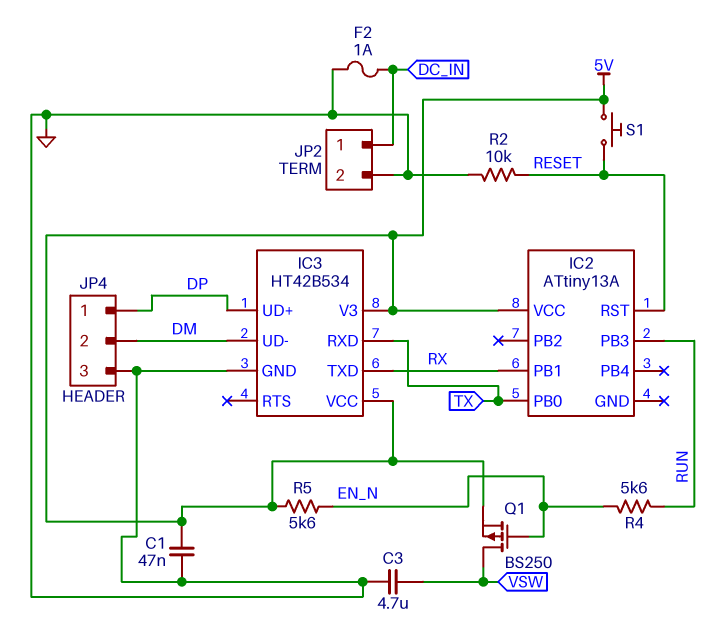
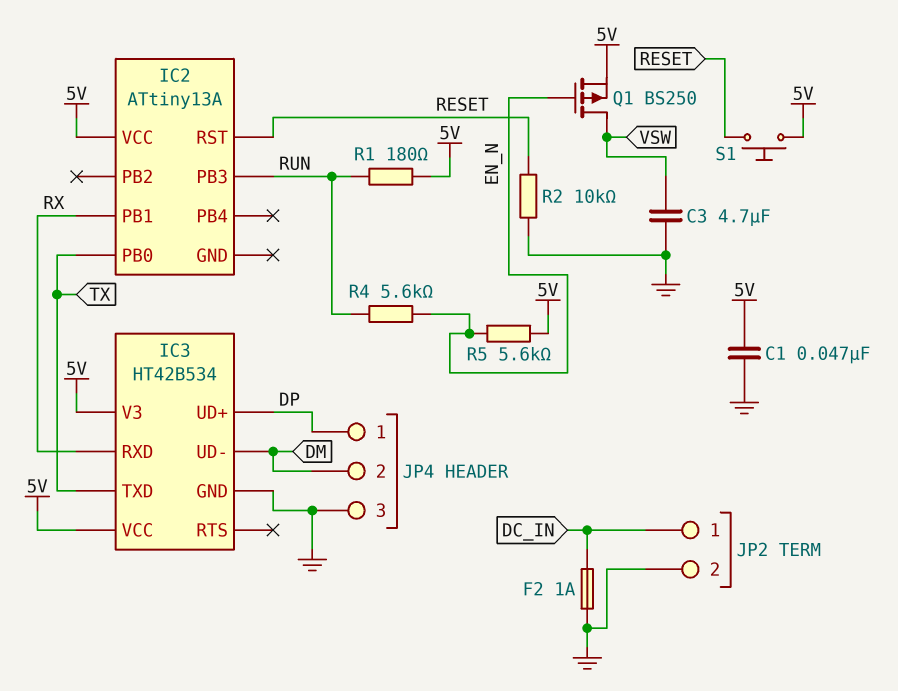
IC3 pin RXD: TX -> RX
IC3 pin TXD: RX -> TX
R1: none -> 180 (5V, RUN)

